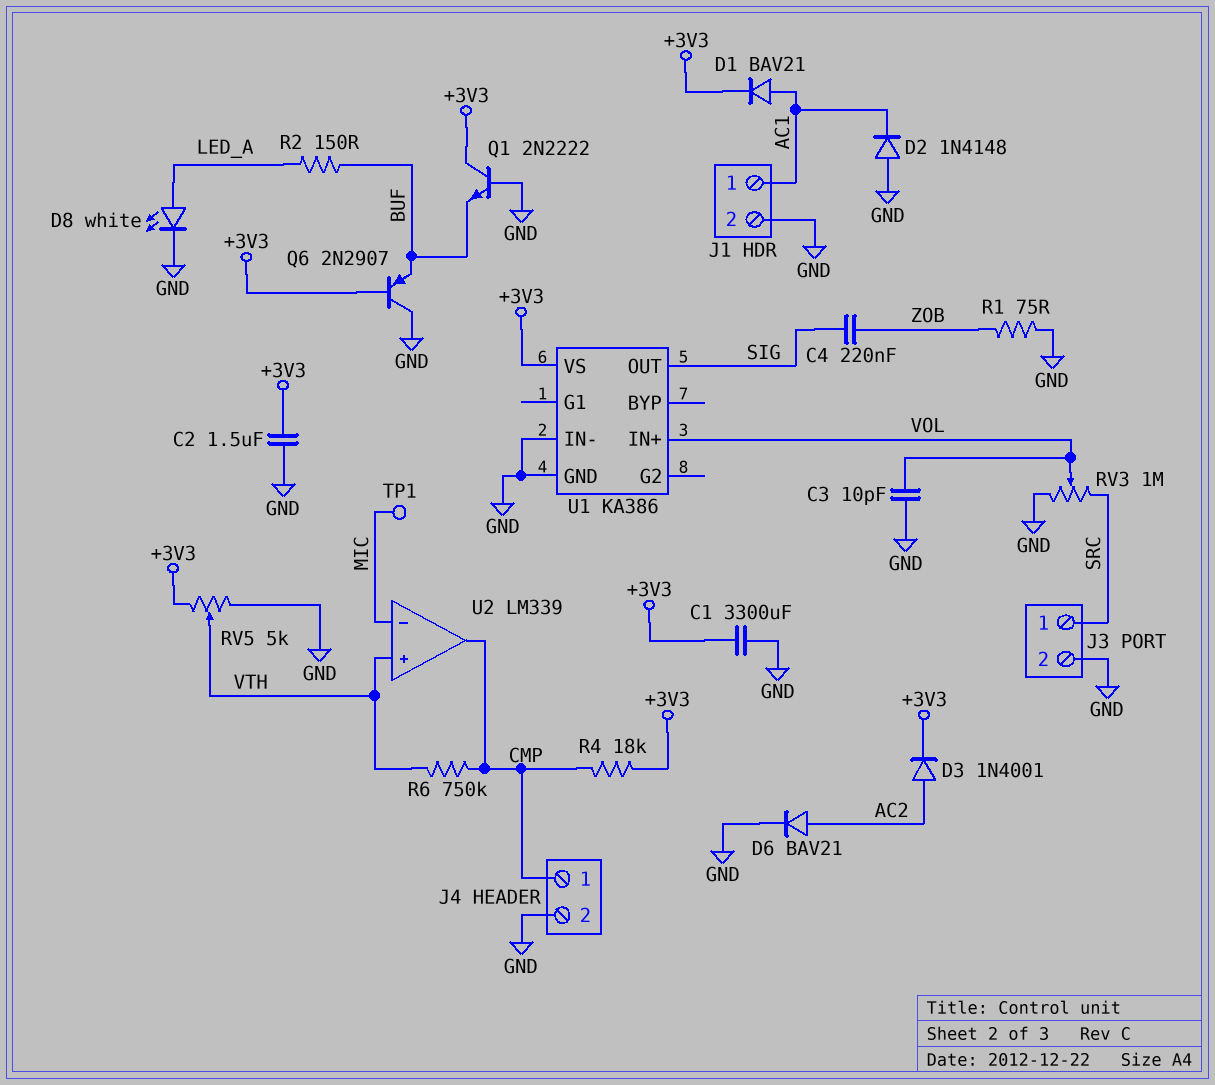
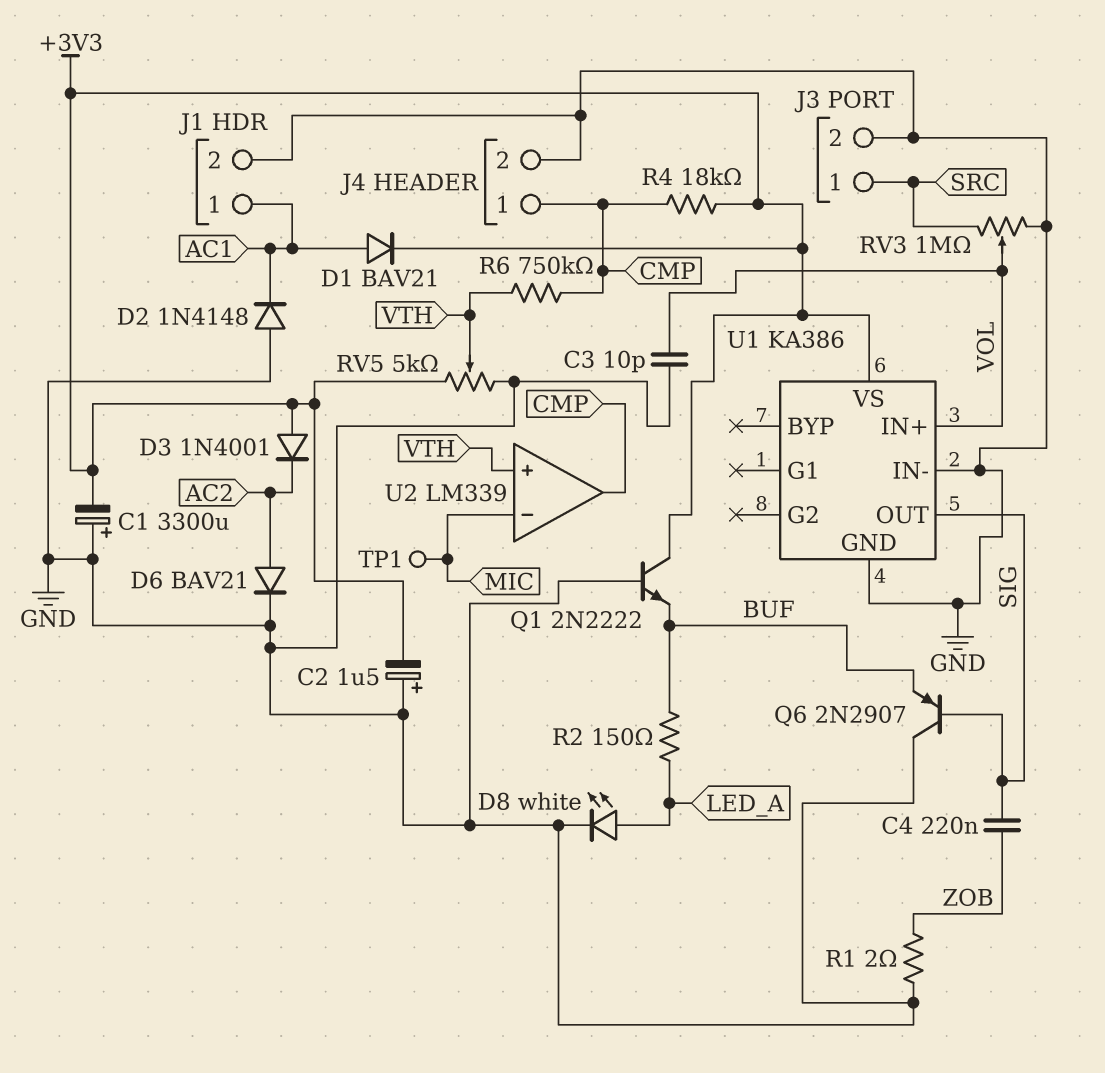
C1: 3300uF (+3V3, GND) -> 3300uF (plus GND, minus +3V3)
C2: 1.5uF (+3V3, GND) -> 1.5uF (plus GND, minus +3V3)
D3: diode 1N4001 (A AC2, K +3V3) -> diode 1N4001 (A +3V3, K AC2)
Q6: PNP 2N2907 (B +3V3, C GND, E BUF) -> PNP 2N2907 (B SIG, C GND, E BUF)
R1: 75 (GND, ZOB) -> 2 (GND, ZOB)

